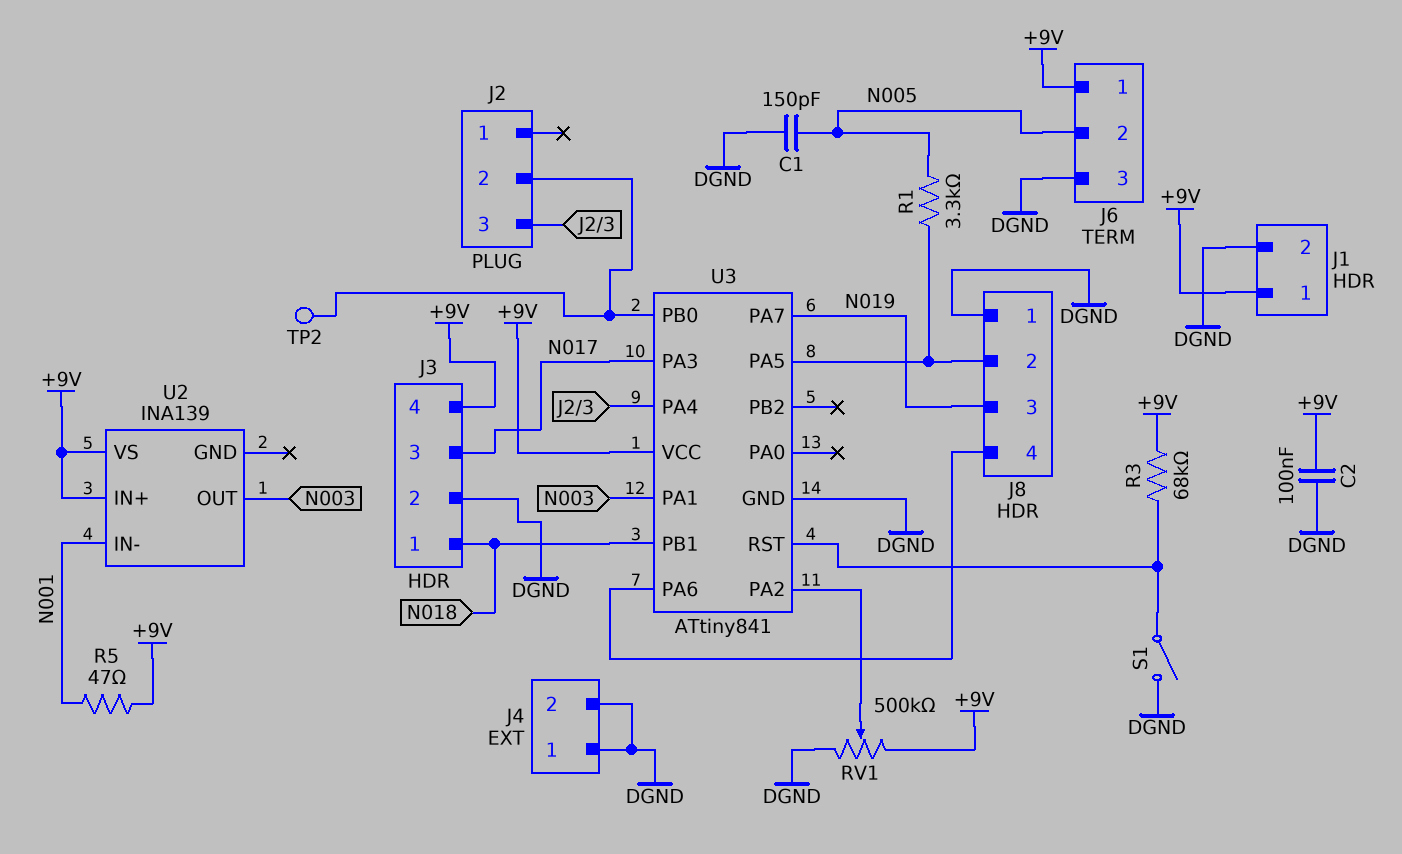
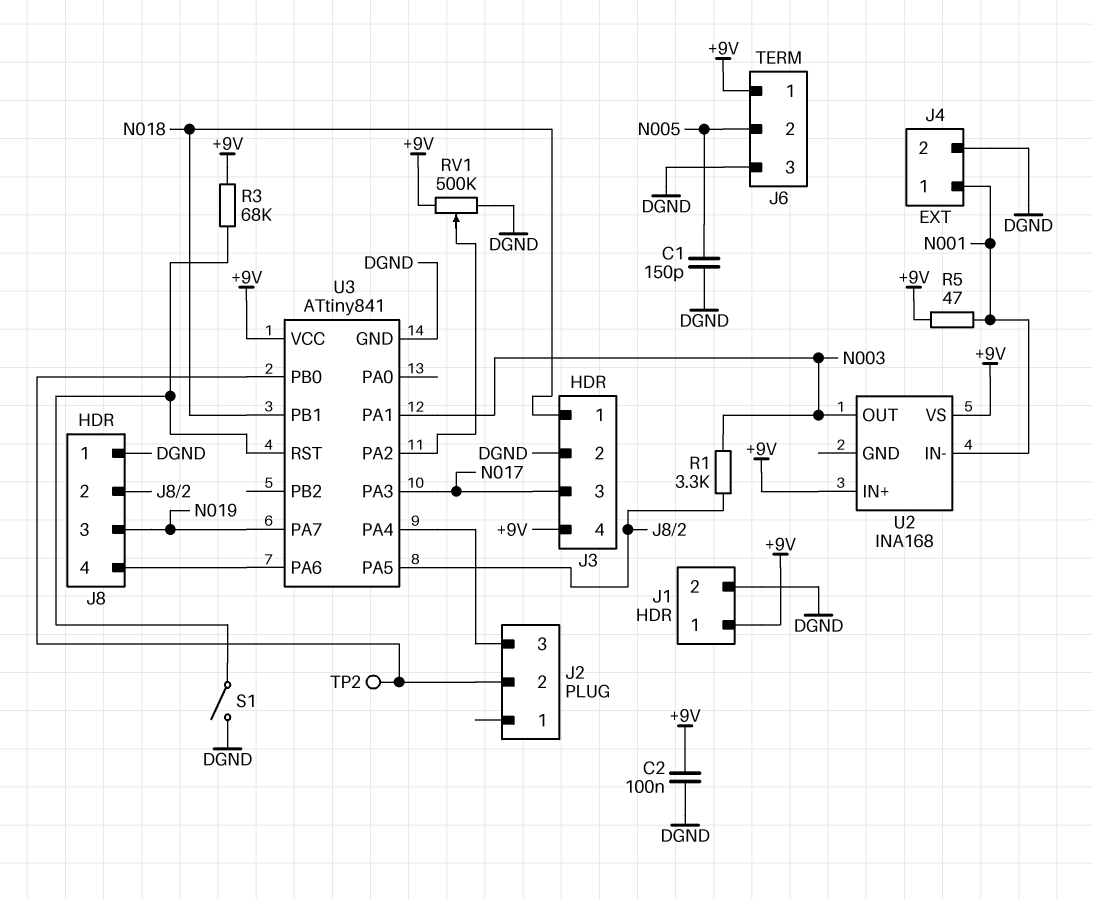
J4 pin 1: DGND -> N001
R1: 3.3k (J8/2, N005) -> 3.3k (J8/2, N003)
U2: INA139 -> INA168

